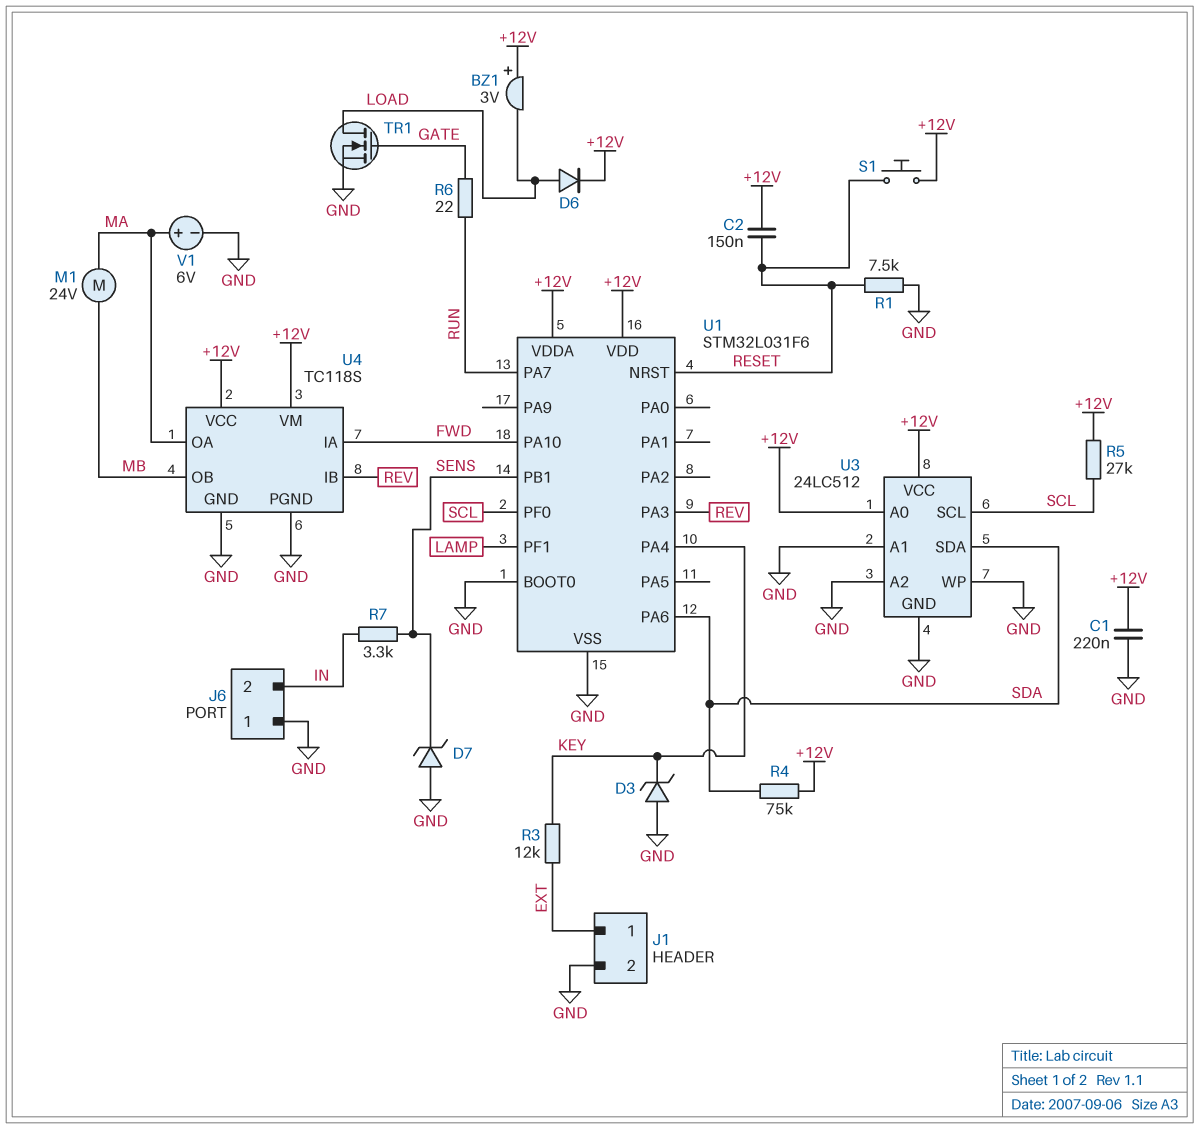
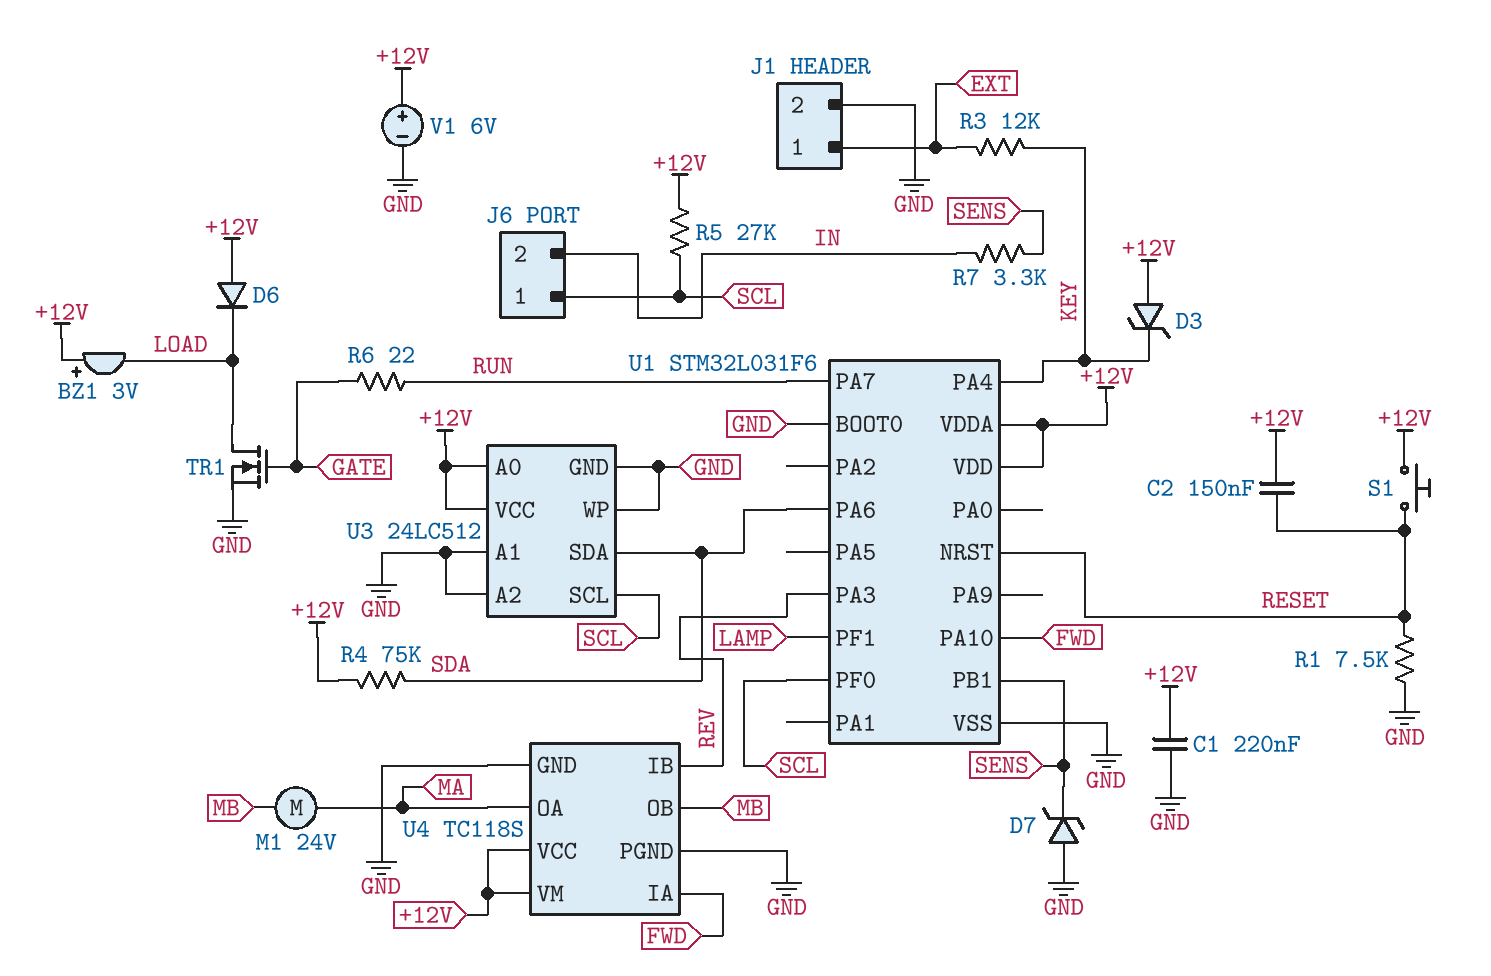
D3: zener (A GND, K KEY) -> zener (A +12V, K KEY)
D6: diode (A LOAD, K +12V) -> diode (A +12V, K LOAD)
J6 pin 1: GND -> SCL
V1: 6V (plus MA, minus GND) -> 6V (plus +12V, minus GND)

